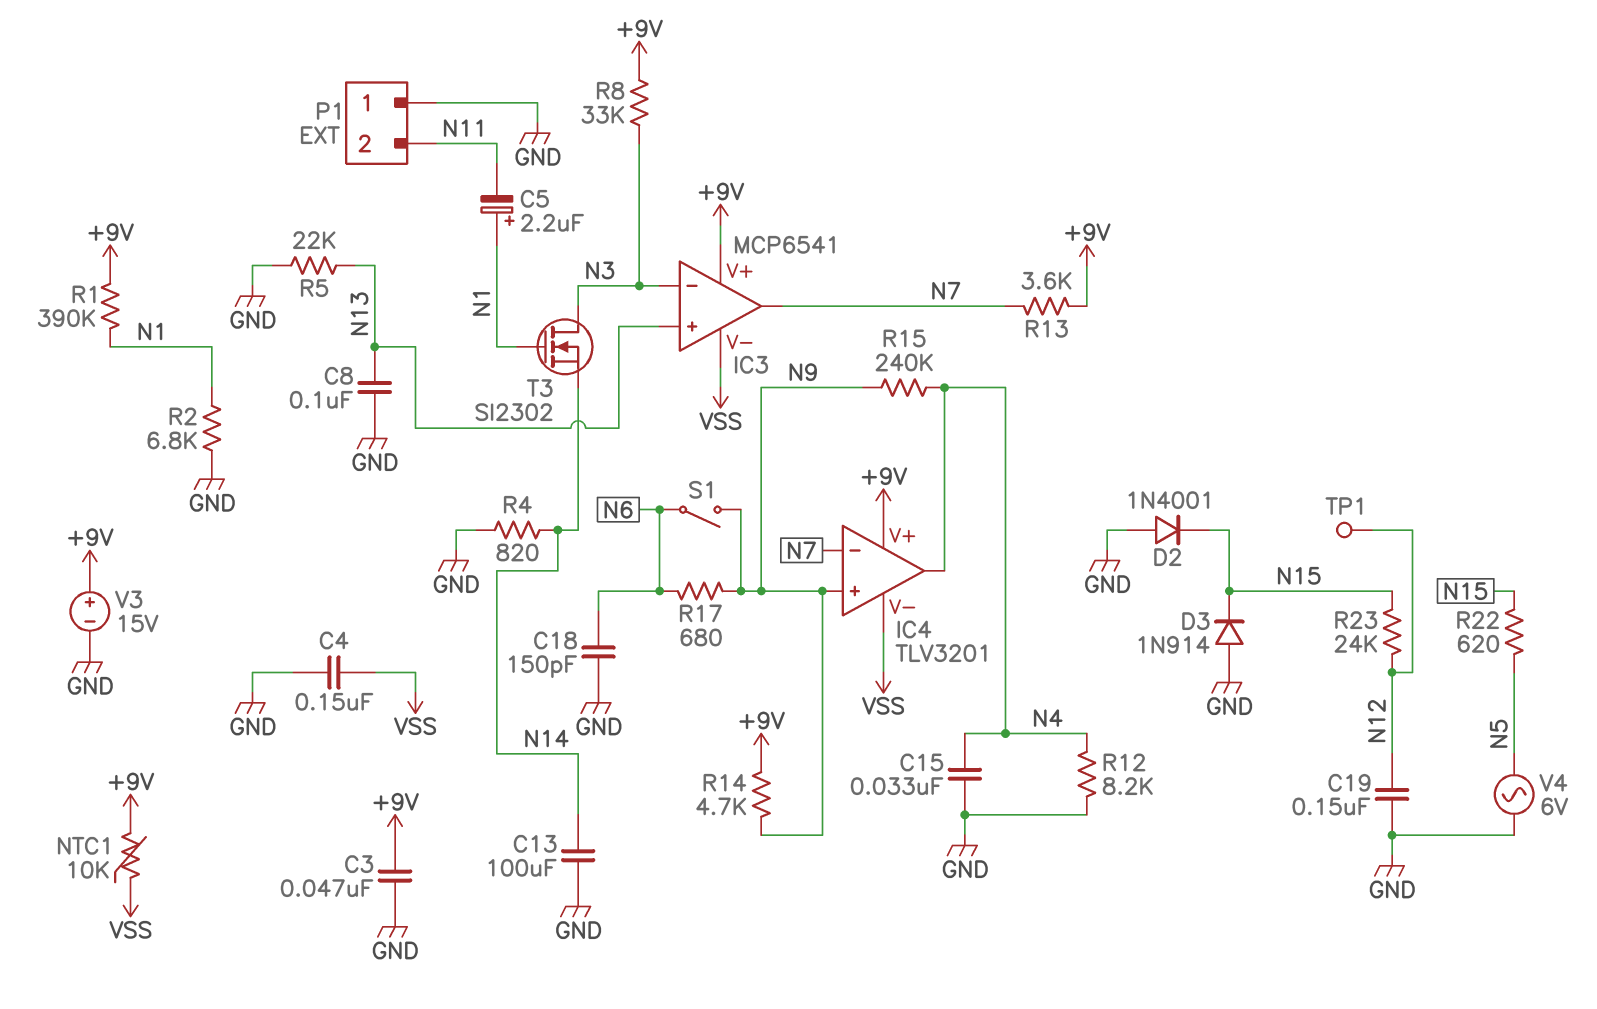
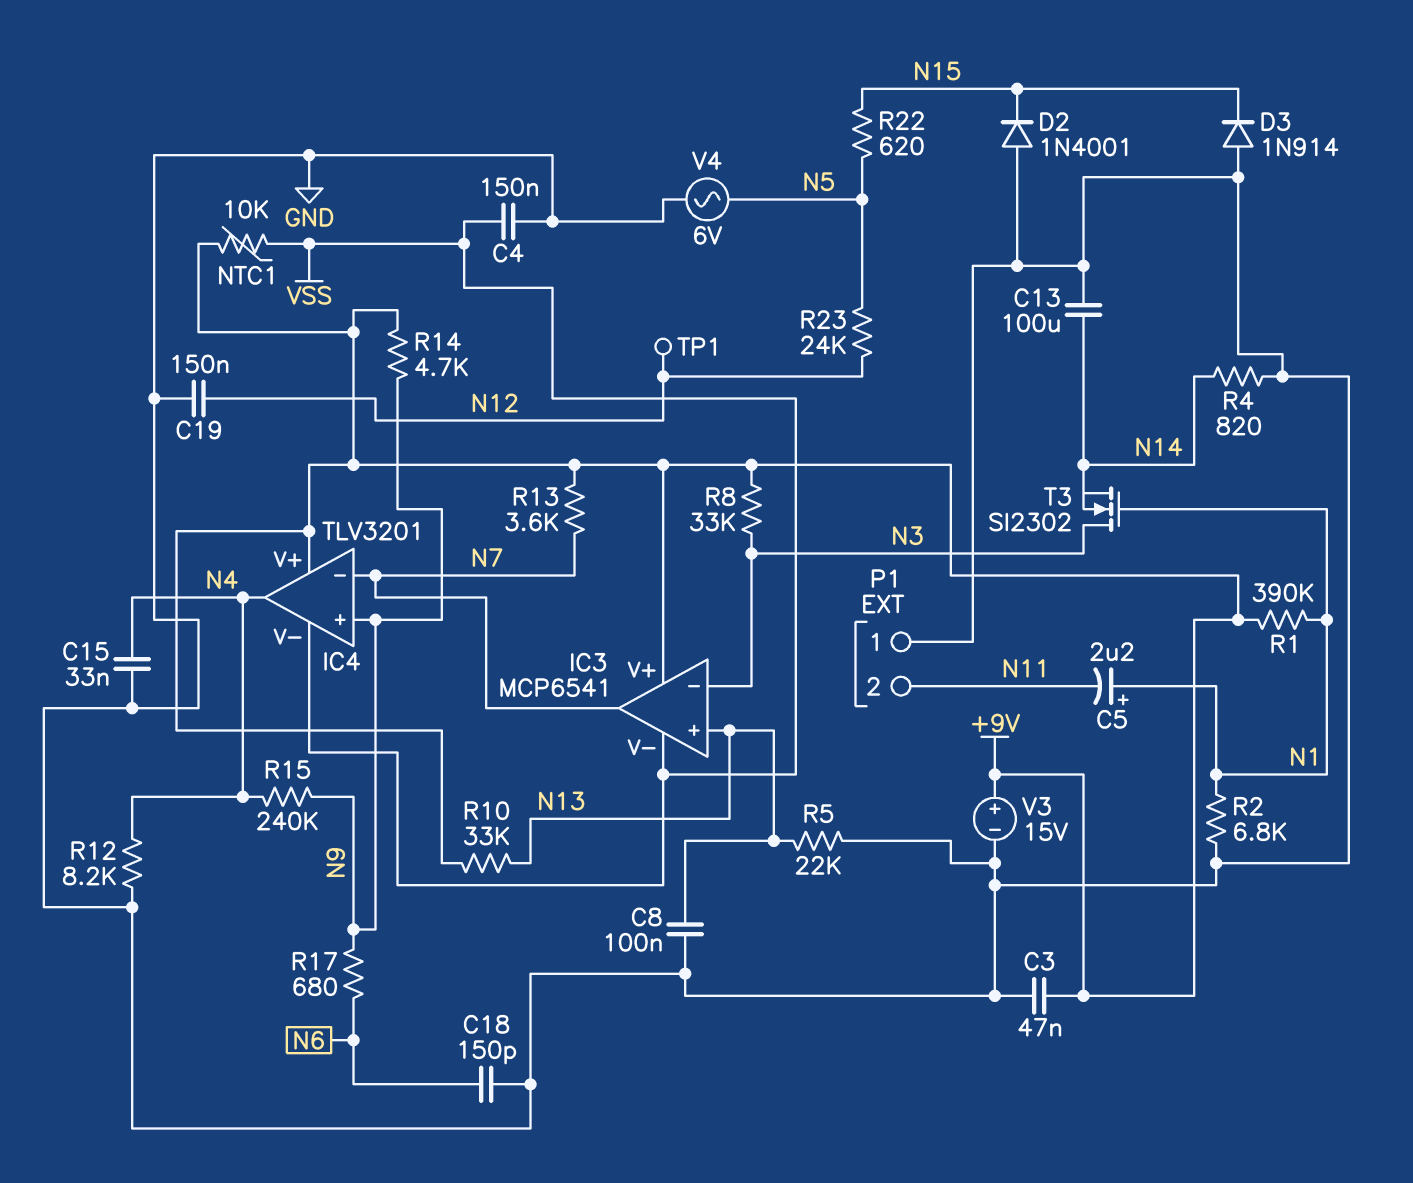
R10: none -> 33k (+9V, N13)
R23: 24k (N12, N15) -> 24k (N5, N12)
S1: switch (N6, N9) -> none

